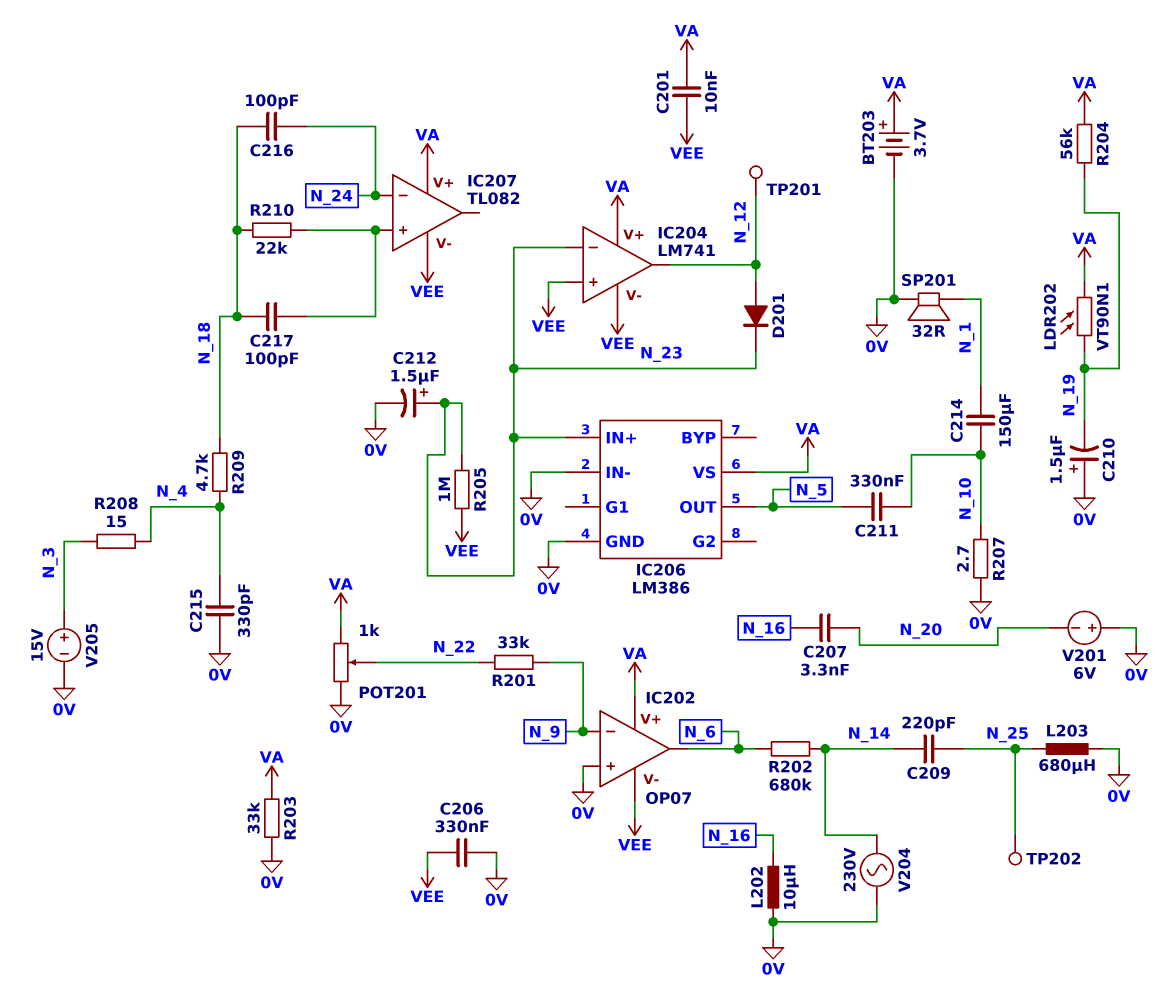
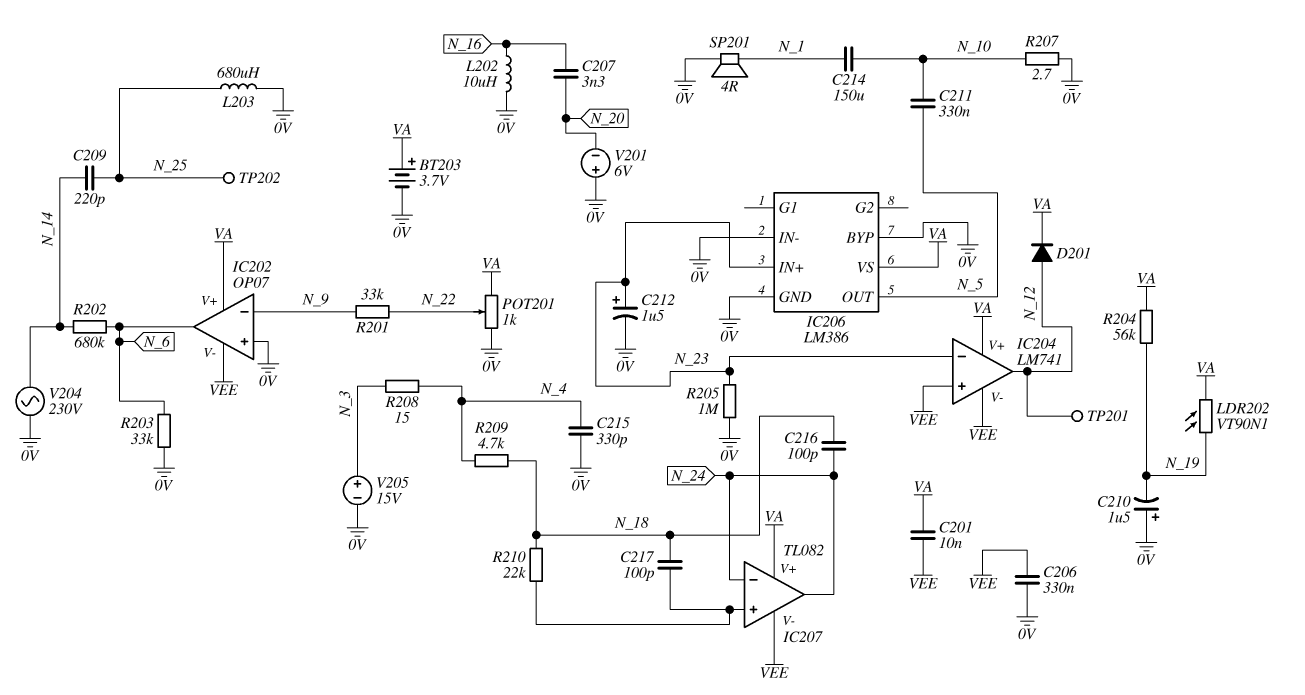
D201: diode (A N_12, K N_23) -> diode (A N_12, K VA)
IC206 pin BYP: none -> 0V
IC207 pin out: none -> N_24
R203: 33k (0V, VA) -> 33k (0V, N_6)
R205: 1M (N_23, VEE) -> 1M (0V, N_23)
SP201: speaker 32R (0V, N_1) -> speaker 4R (0V, N_1)

